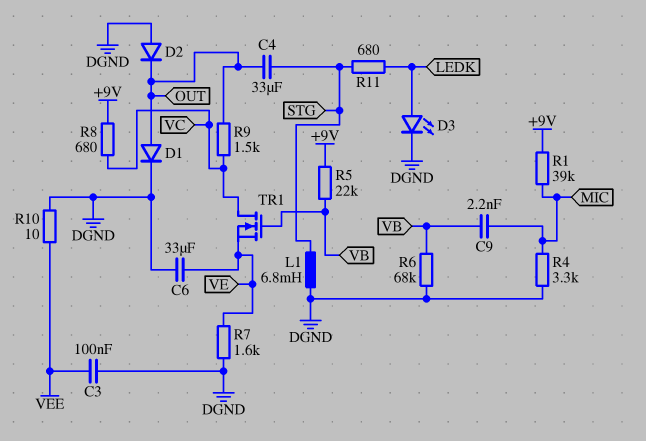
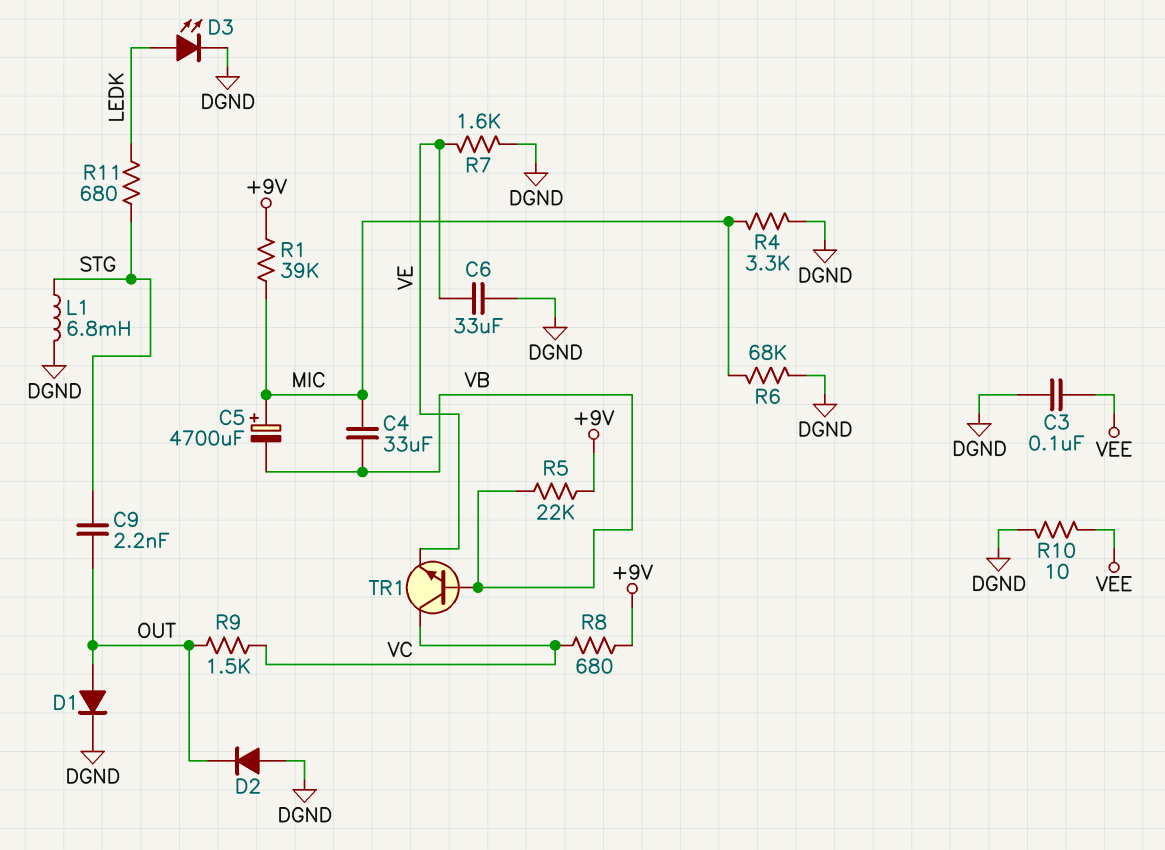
C4: 33uF (OUT, STG) -> 33uF (MIC, VB)
C5: none -> 4700uF (plus MIC, minus VB)
C9: 2.2nF (MIC, VB) -> 2.2nF (OUT, STG)
R6: 68k (DGND, VB) -> 68k (DGND, MIC)
TR1: NMOS (G VB, D VC, S VE) -> NPN (B VB, C VC, E VE)

